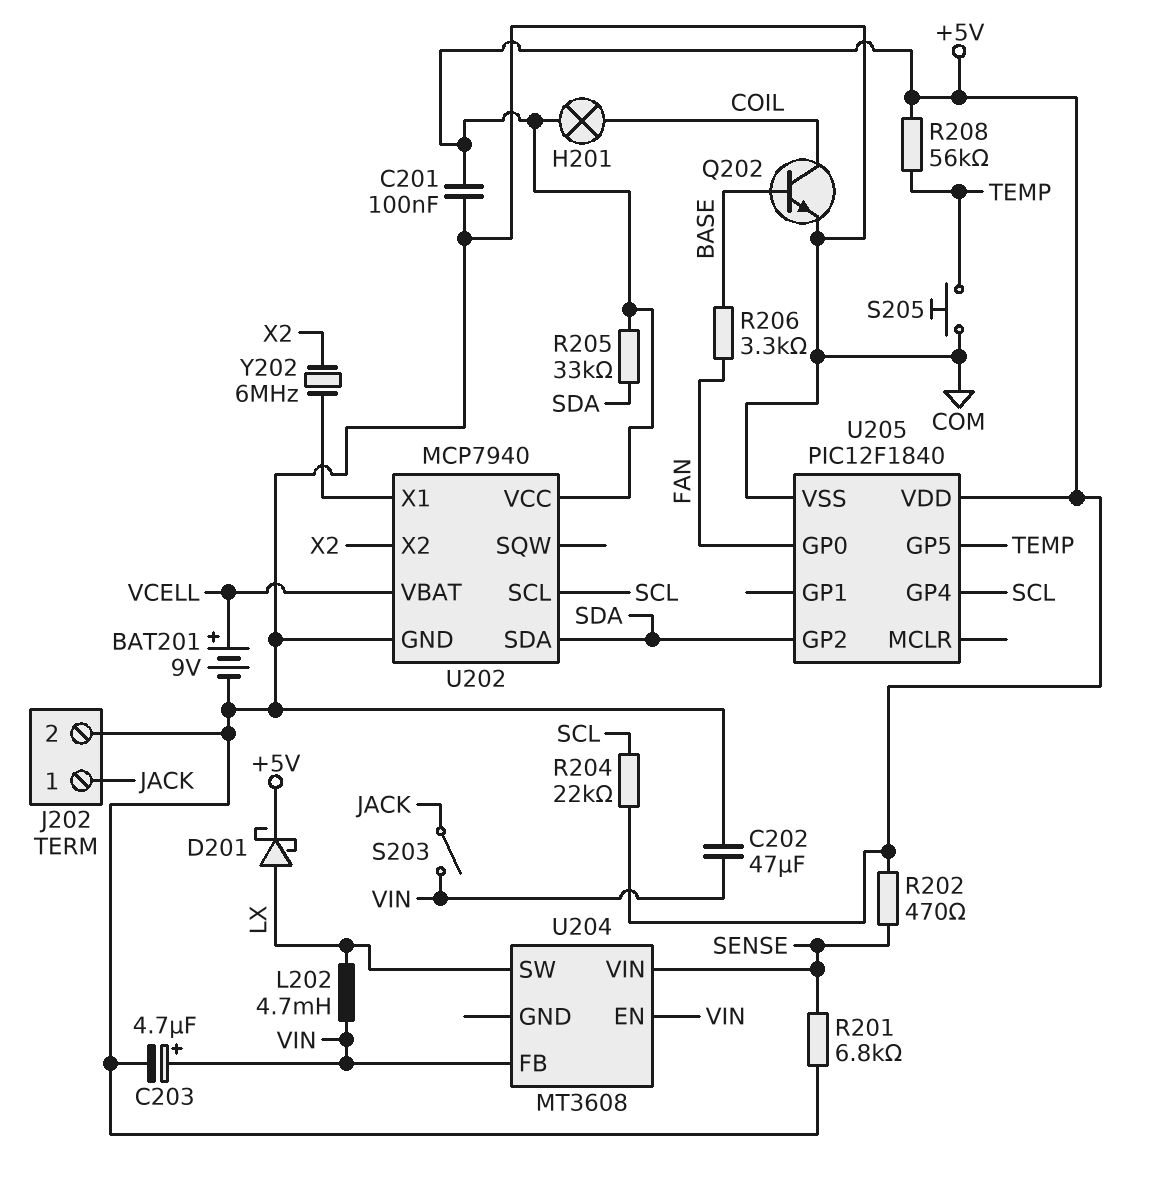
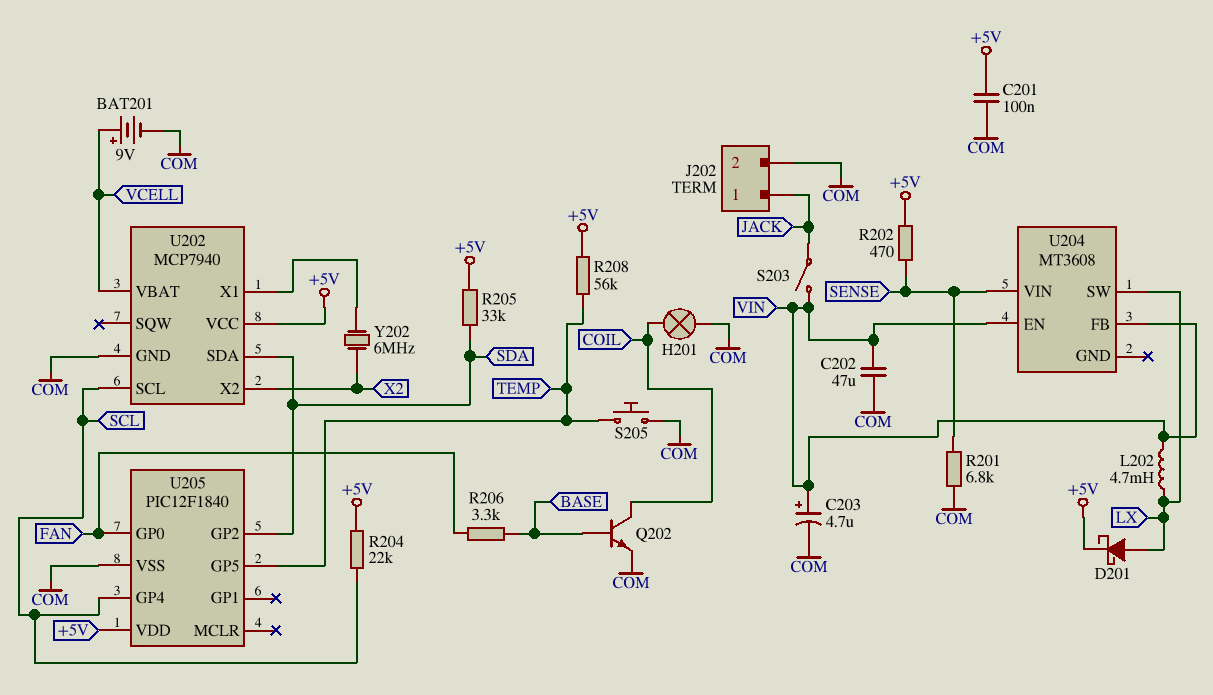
H201: lamp (+5V, COIL) -> lamp (COIL, COM)

